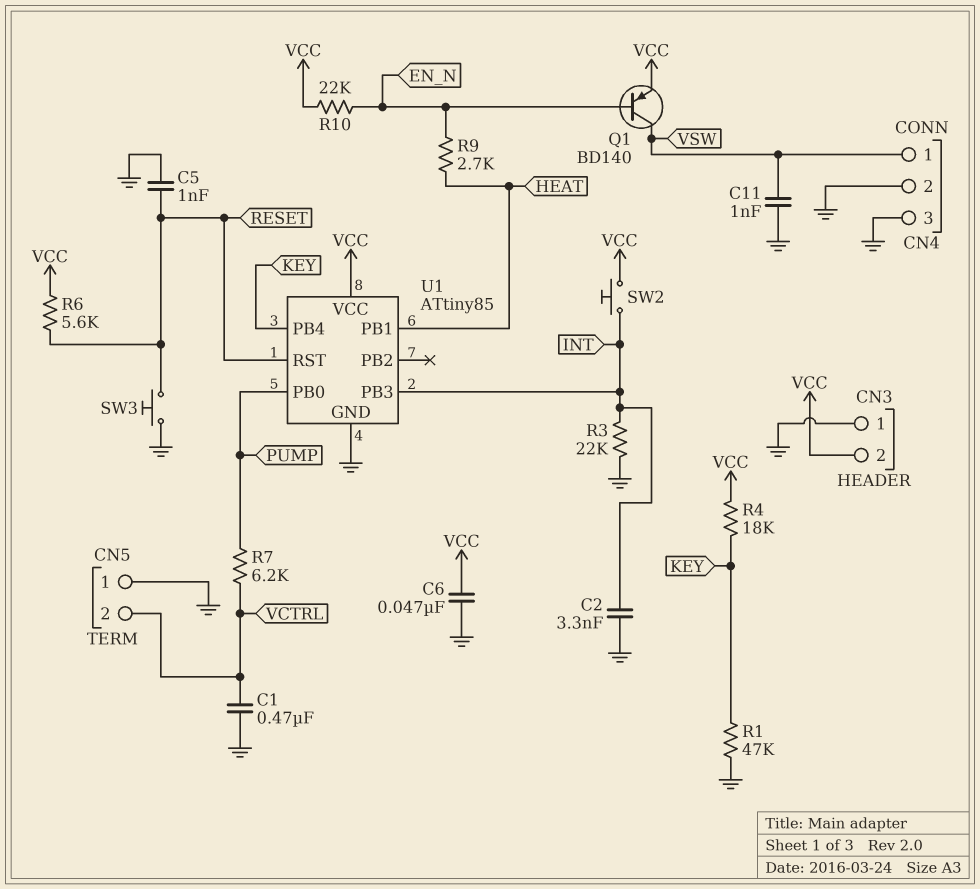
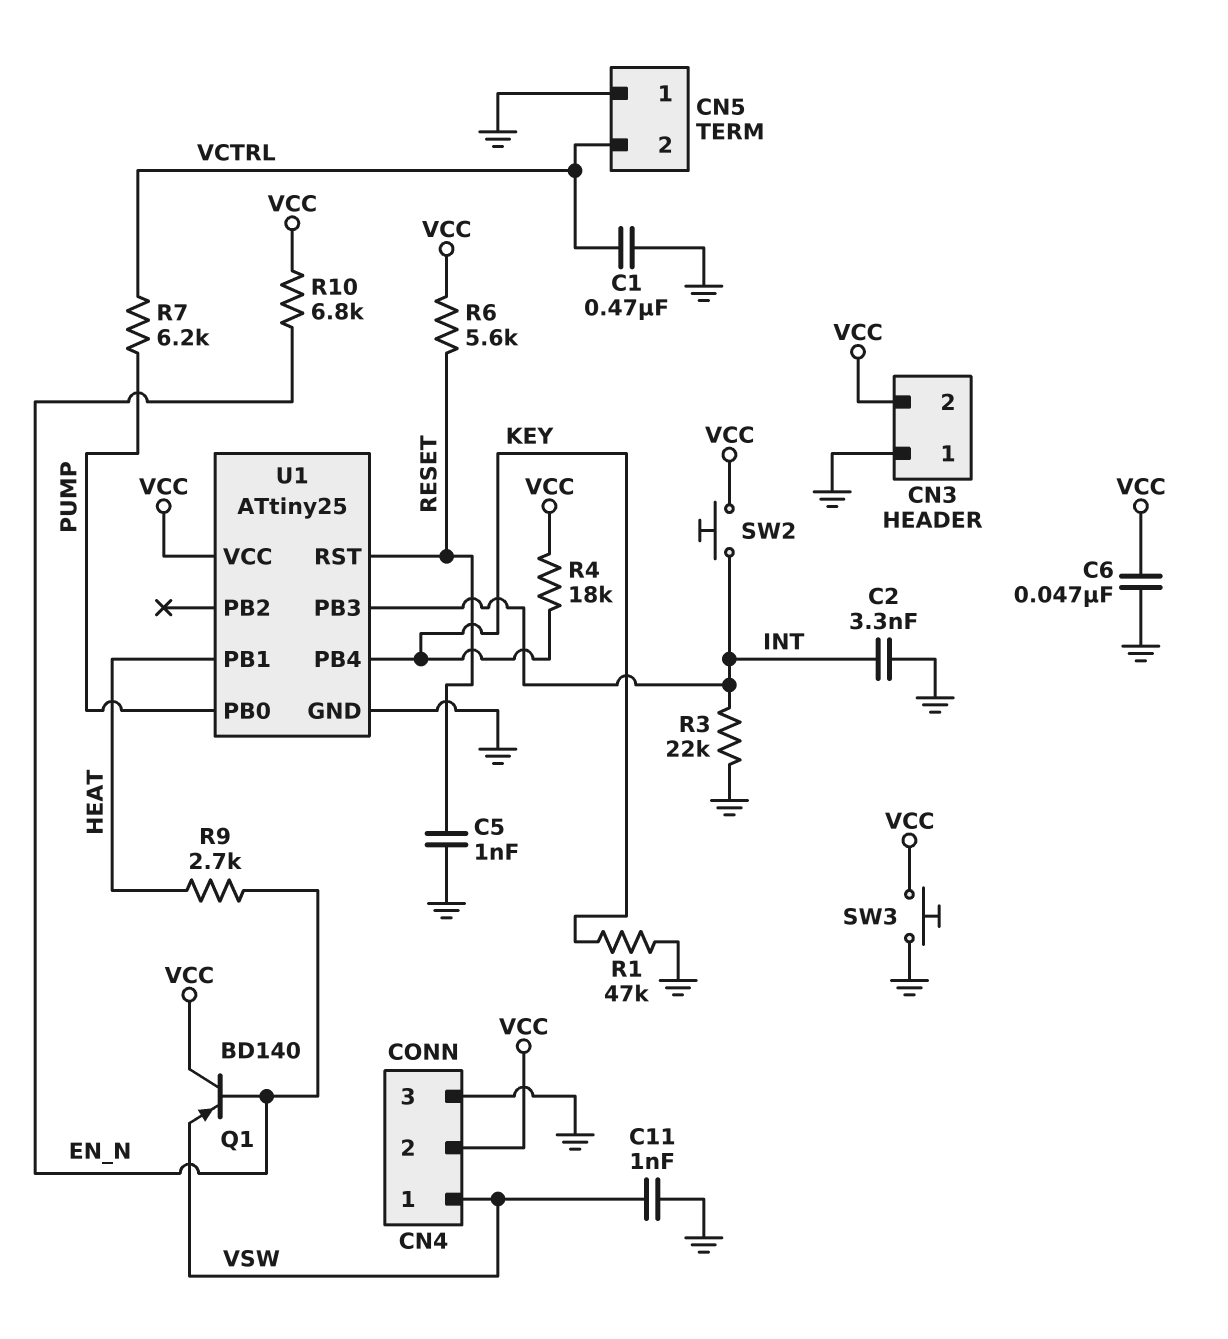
CN4 pin 2: GND -> VCC
Q1: PNP BD140 (B EN_N, C VSW, E VCC) -> PNP BD140 (B EN_N, C VCC, E VSW)
R10: 22k (EN_N, VCC) -> 6.8k (EN_N, VCC)
SW3: button (GND, RESET) -> button (GND, VCC)
U1: ATtiny85 -> ATtiny25

